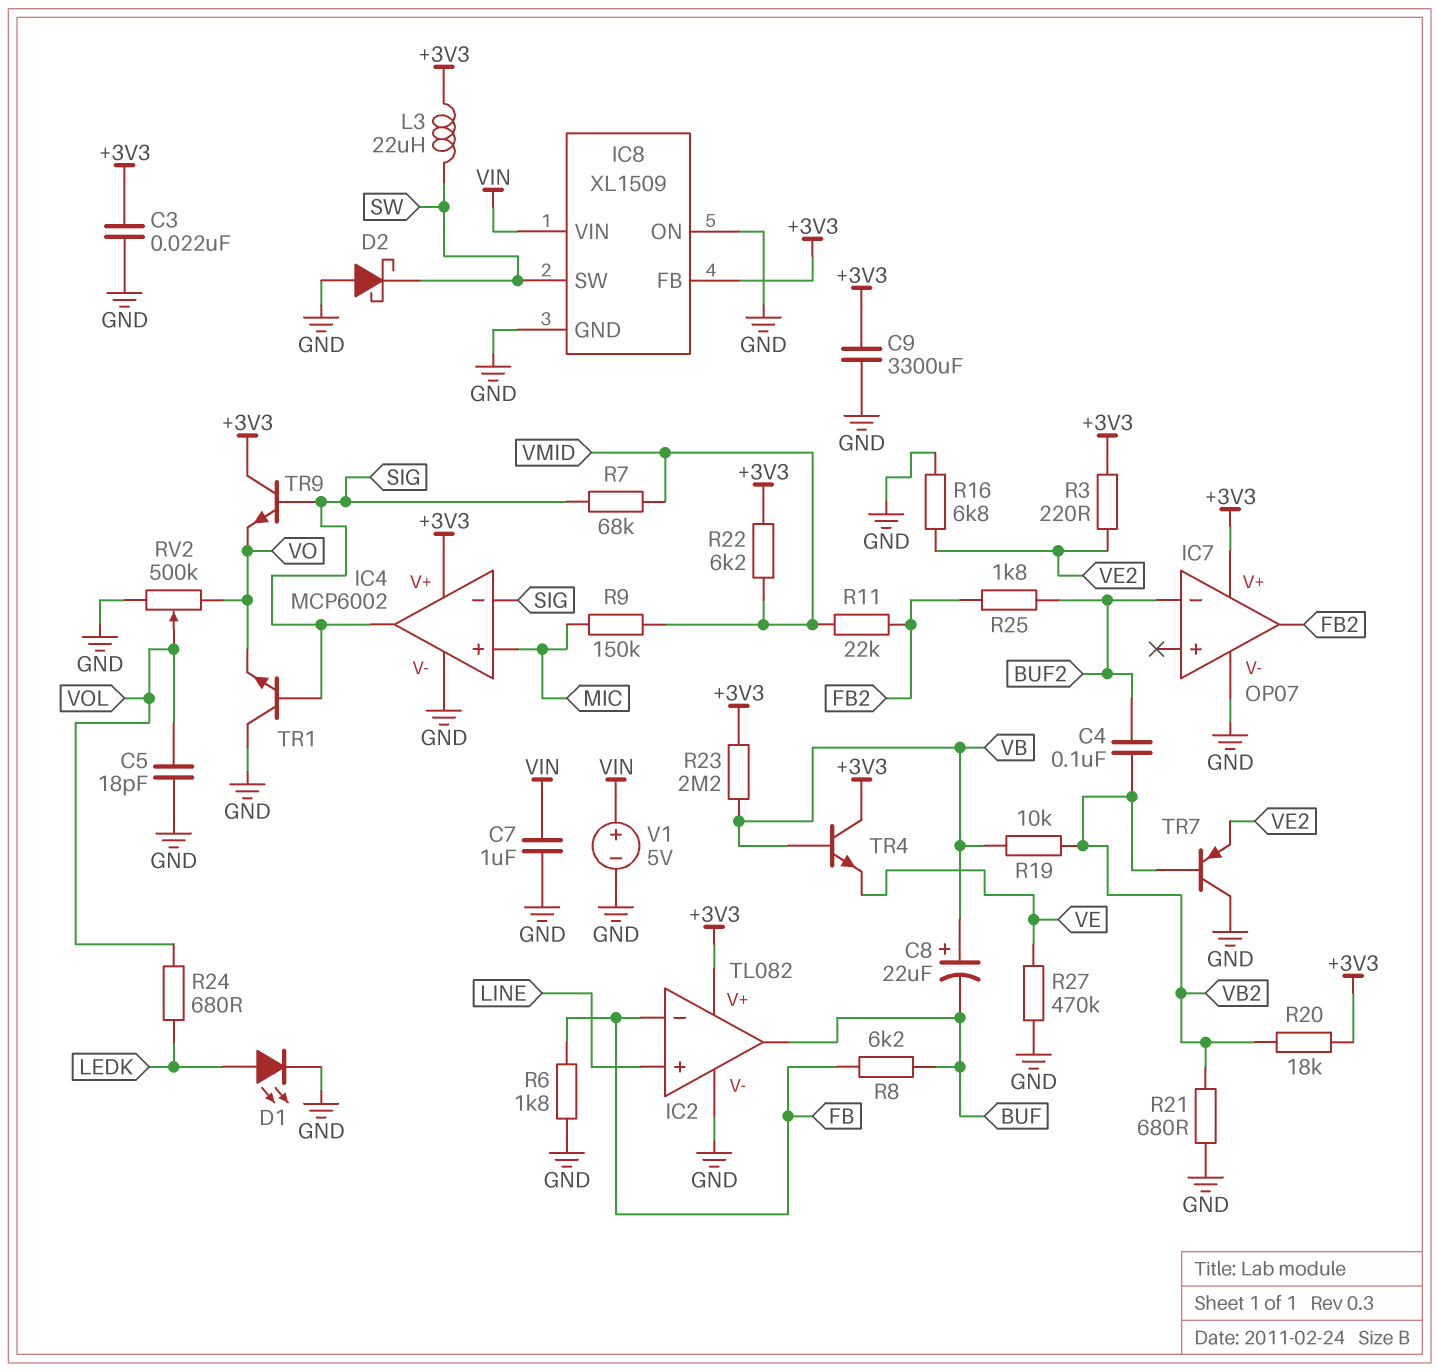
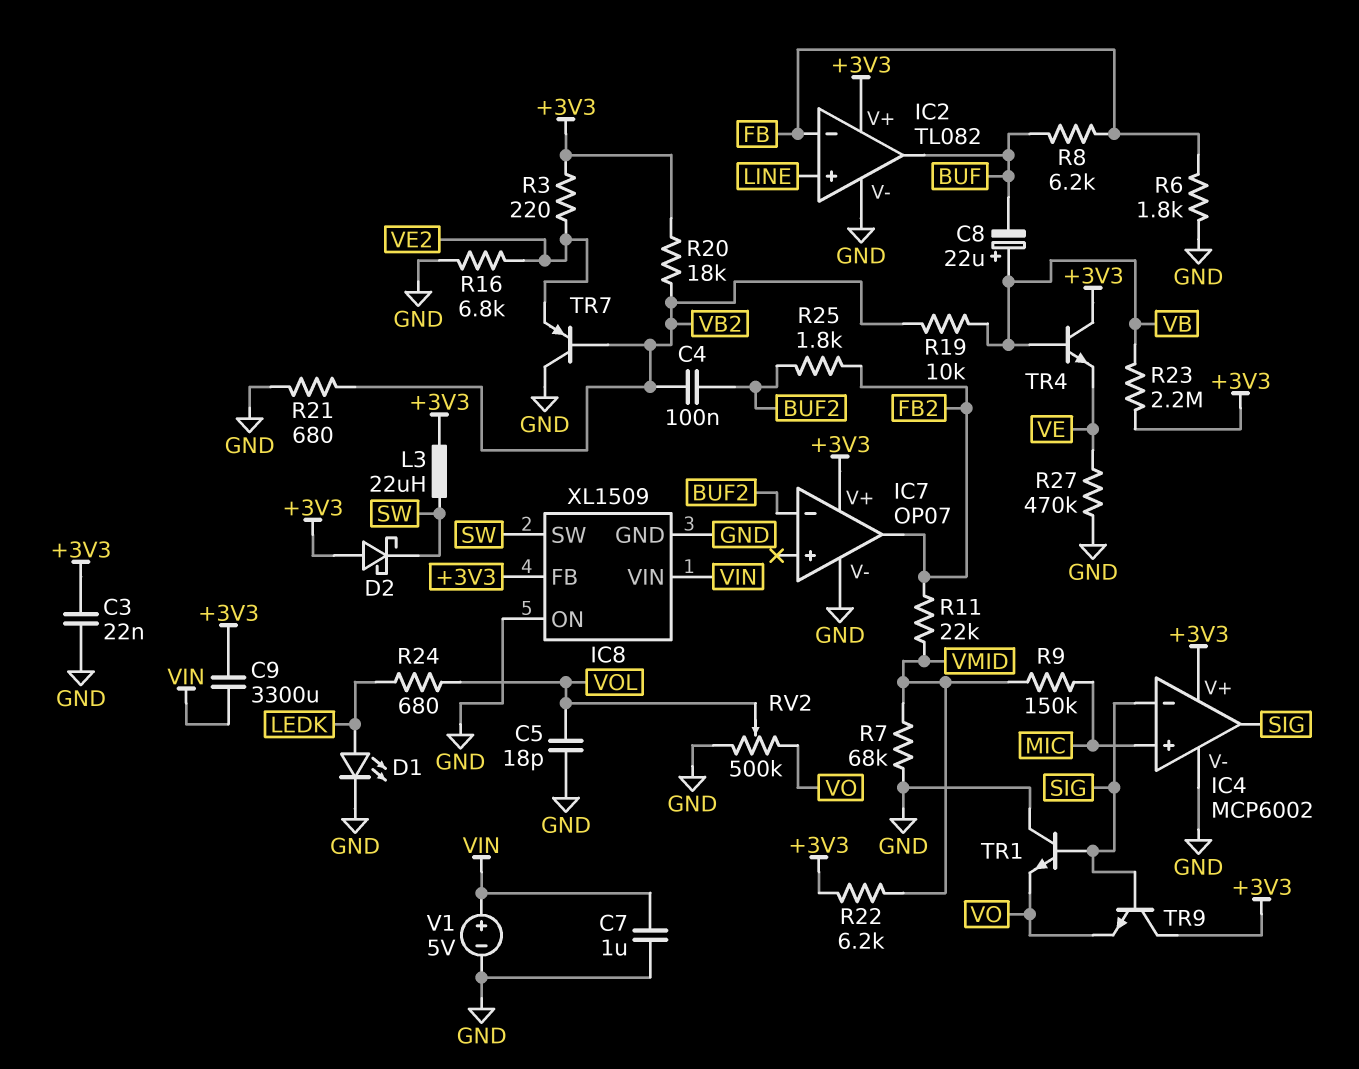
C9: 3300uF (+3V3, GND) -> 3300uF (+3V3, VIN)
D2: schottky (A GND, K SW) -> schottky (A +3V3, K SW)
R7: 68k (SIG, VMID) -> 68k (GND, VMID)

